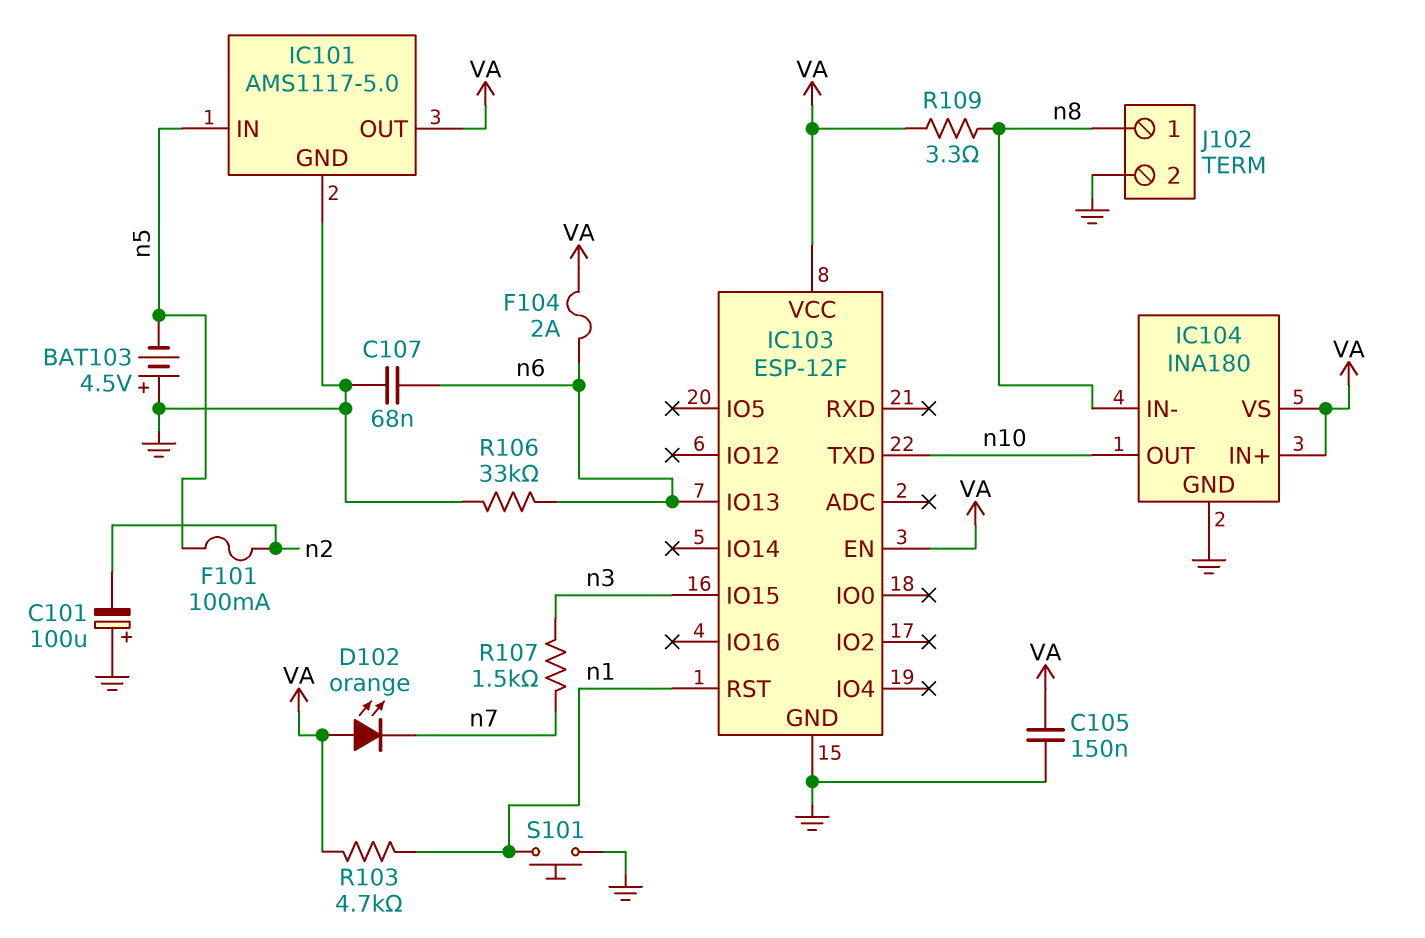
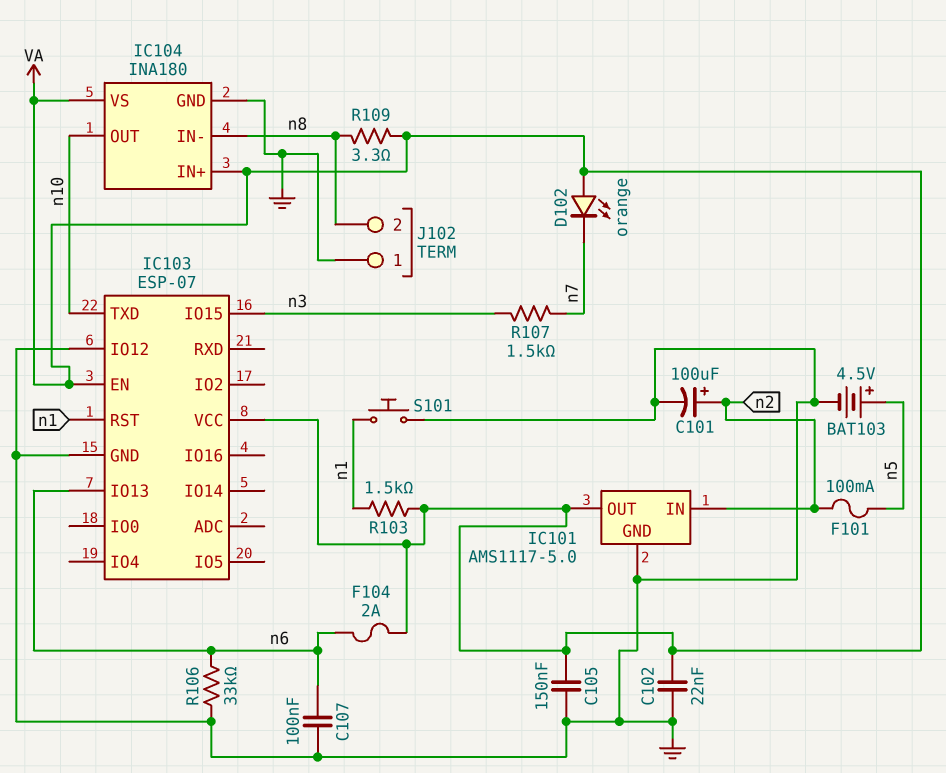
BAT103: 4.5V (plus GND, minus n5) -> 4.5V (plus n5, minus GND)
C101: 100uF (plus GND, minus n2) -> 100uF (plus n2, minus GND)
C102: none -> 22nF (GND, VA)
C107: 68nF (GND, n6) -> 100nF (GND, n6)
IC101 pin IN: n5 -> n2
IC103: ESP-12F -> ESP-07
IC103 pin IO12: none -> GND
J102 pin 1: n8 -> GND
J102 pin 2: GND -> n8
R103: 4.7k (VA, n1) -> 1.5k (VA, n1)

